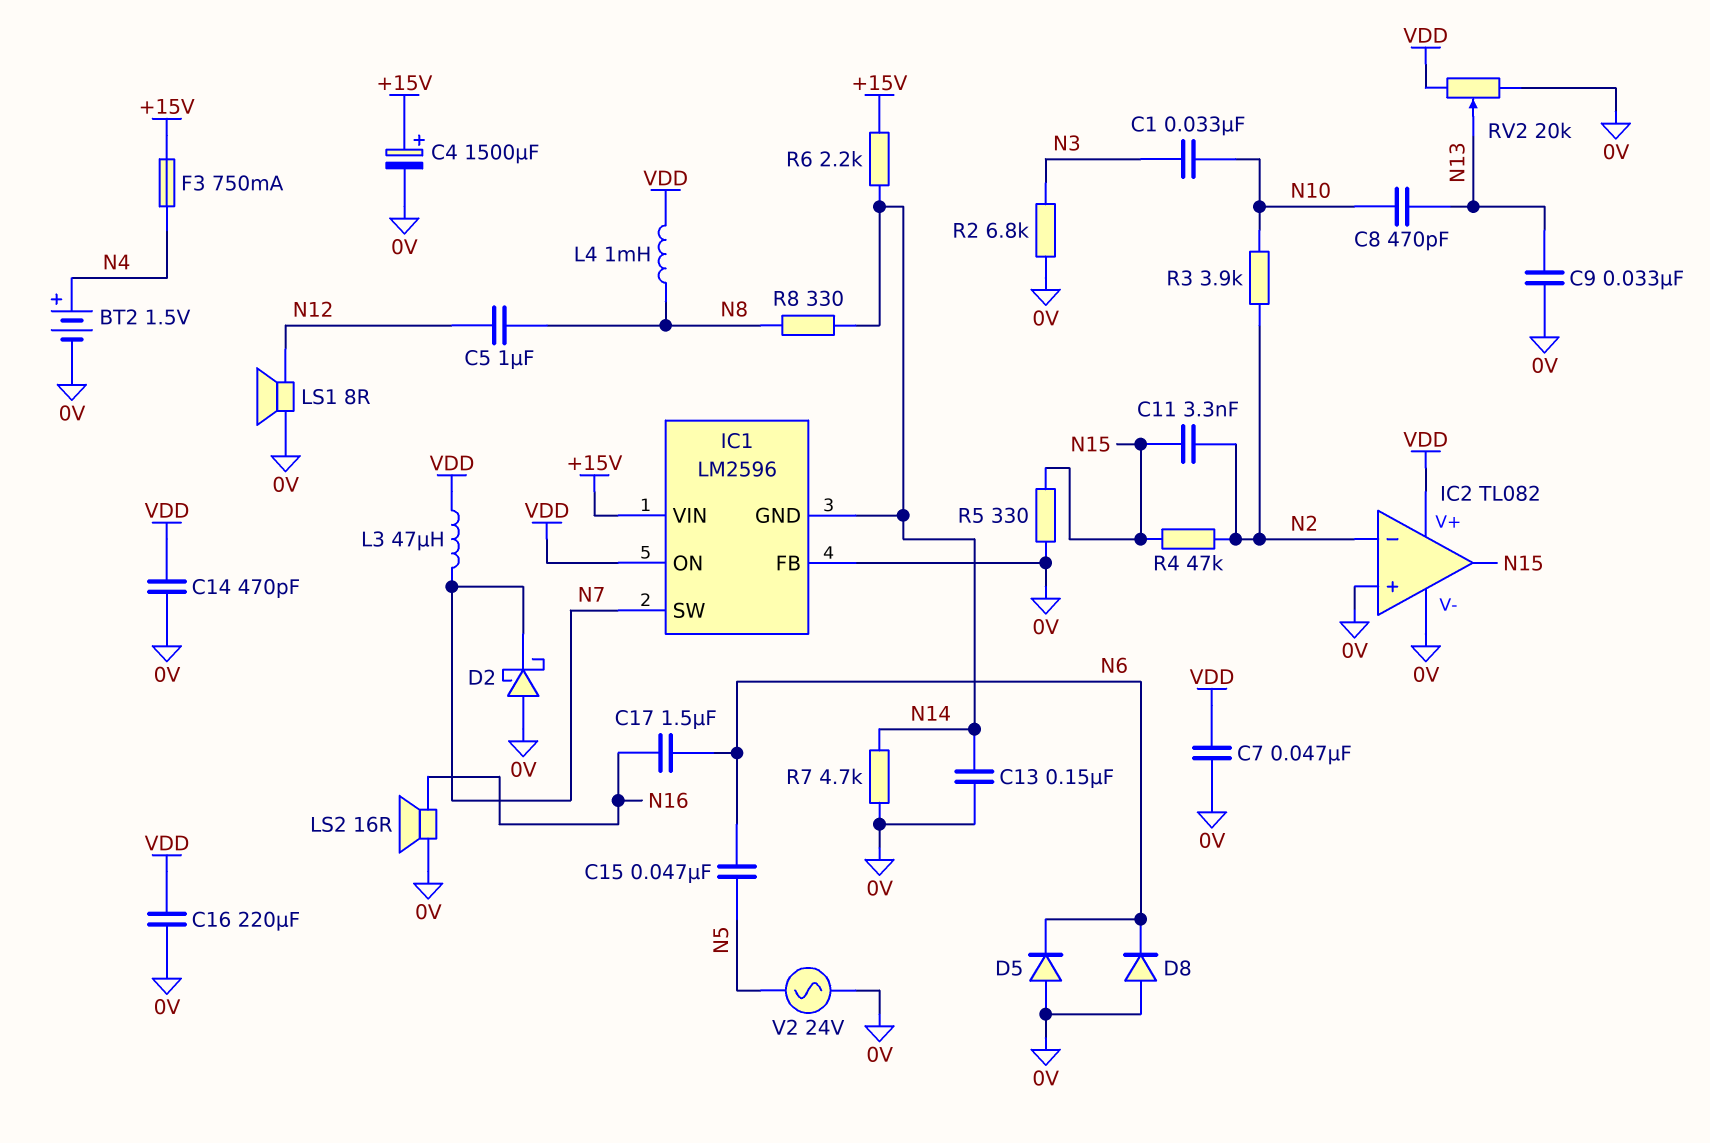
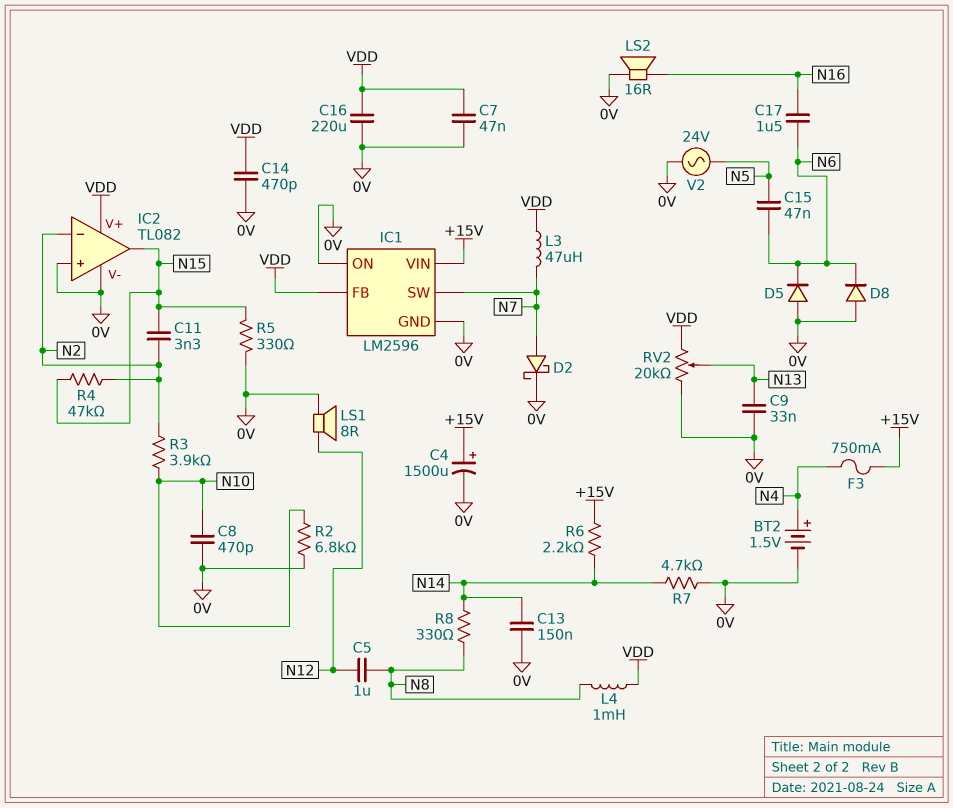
C1: 33nF (N3, N10) -> none
C8: 470pF (N10, N13) -> 470pF (0V, N10)
D2: schottky (A 0V, K N7) -> schottky (A N7, K 0V)
IC1 pin FB: 0V -> VDD
IC1 pin GND: N14 -> 0V
IC1 pin ON: VDD -> 0V
R2: 6.8k (0V, N3) -> 6.8k (0V, N10)

